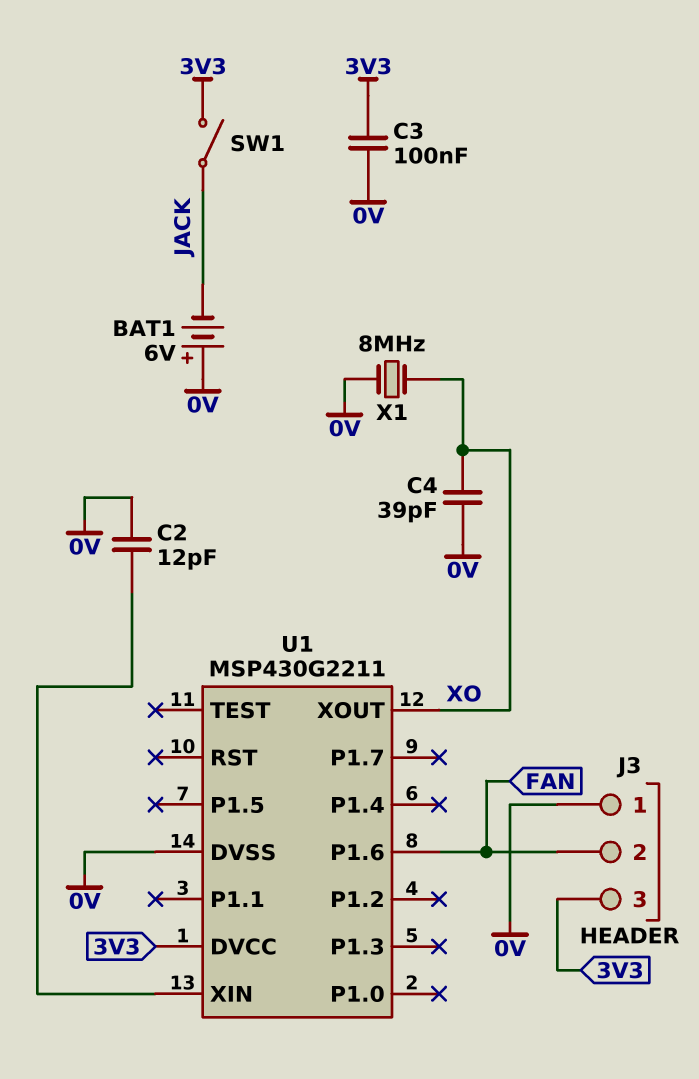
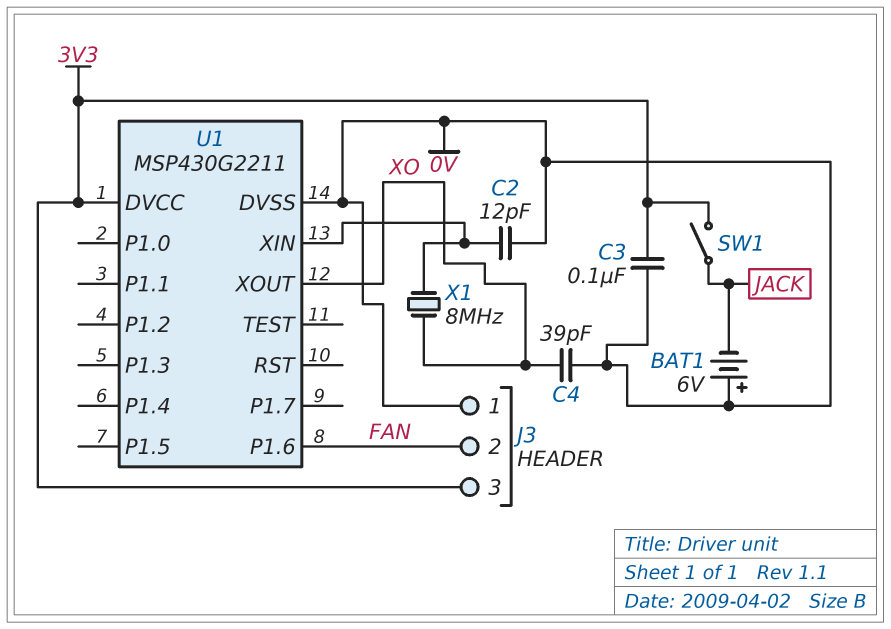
X1: 8MHz (0V, XO) -> 8MHz (U1/XIN, XO)

